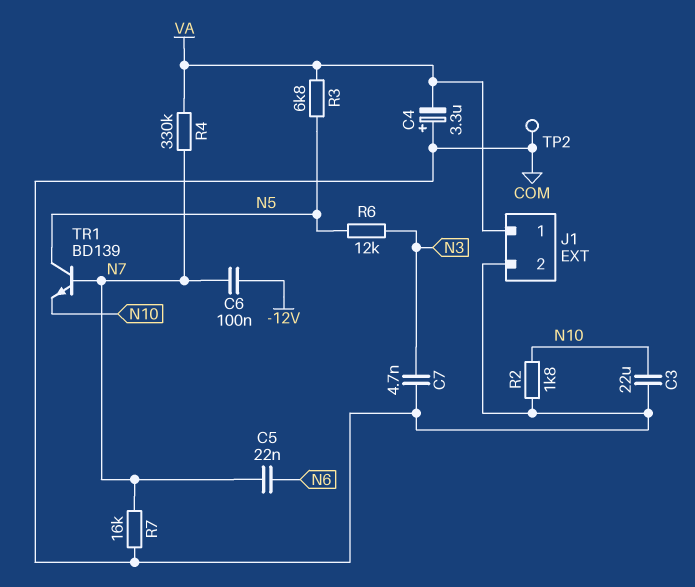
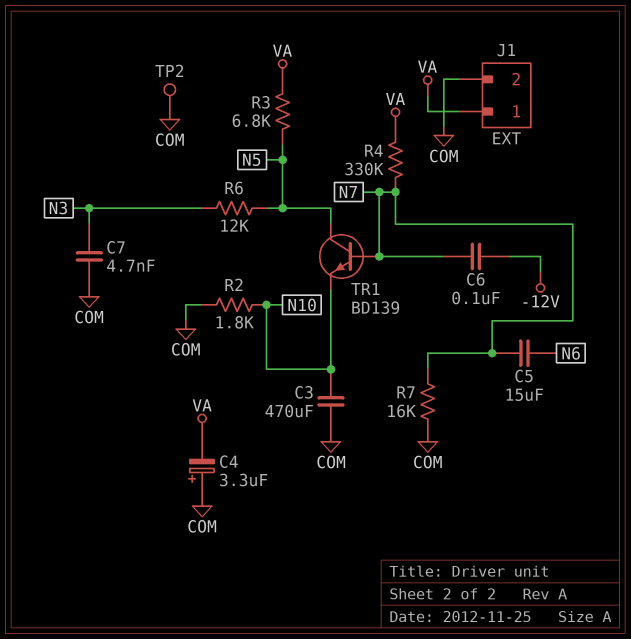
C3: 22uF (COM, N10) -> 470uF (COM, N10)
C5: 22nF (N6, N7) -> 15uF (N6, N7)

